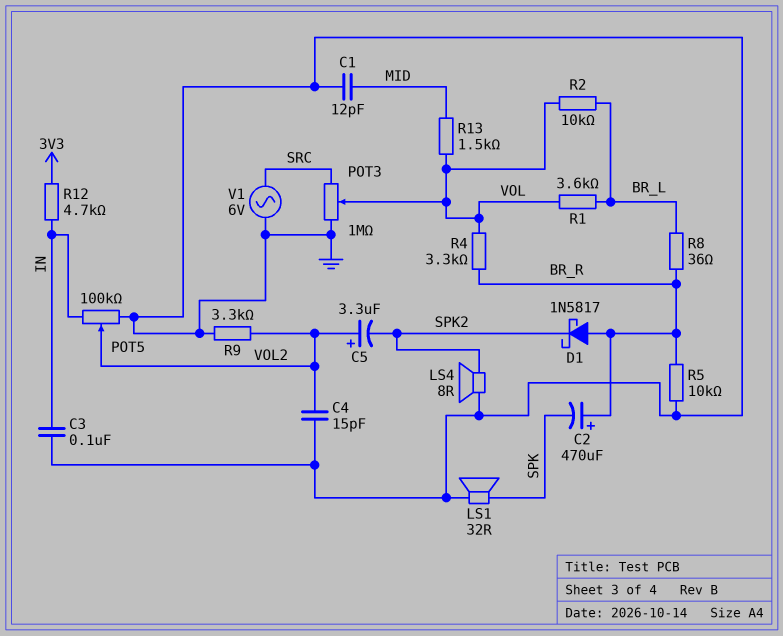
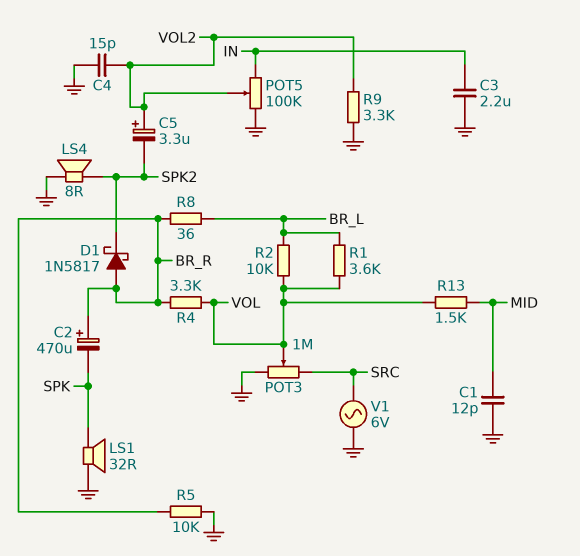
C3: 100nF (GND, IN) -> 2.2uF (GND, IN)
R12: 4.7k (3V3, IN) -> none

